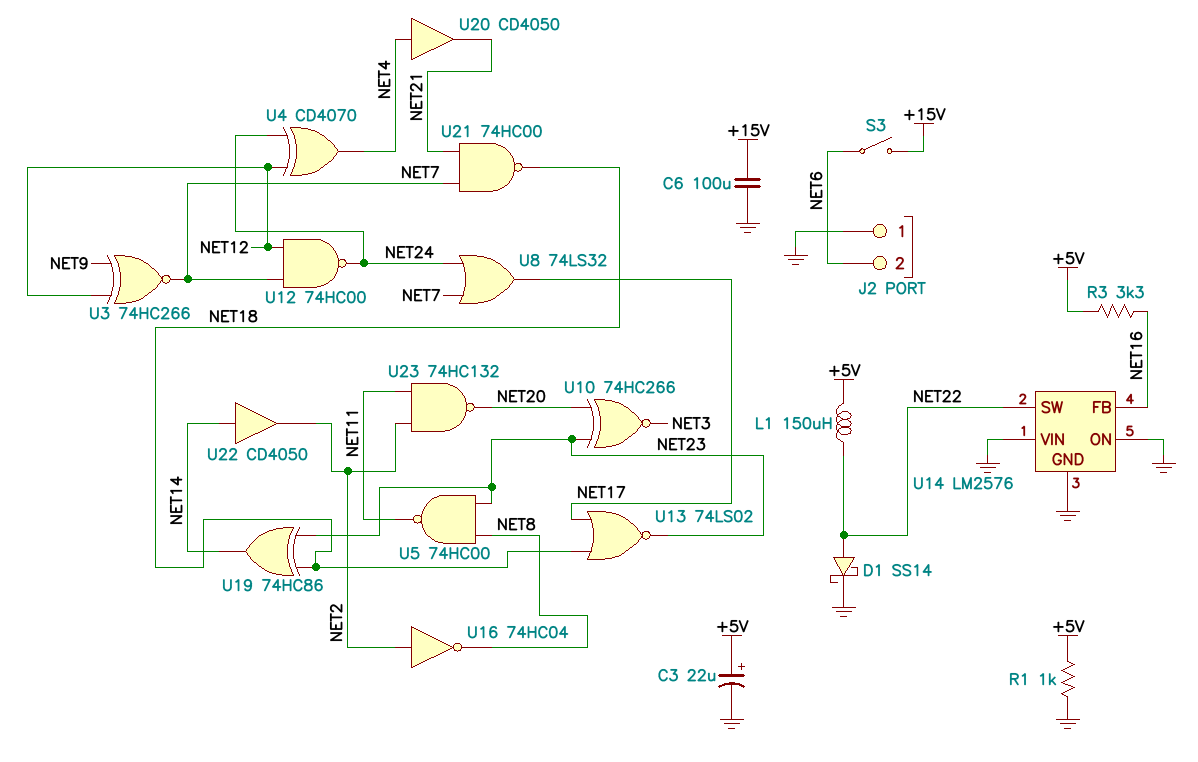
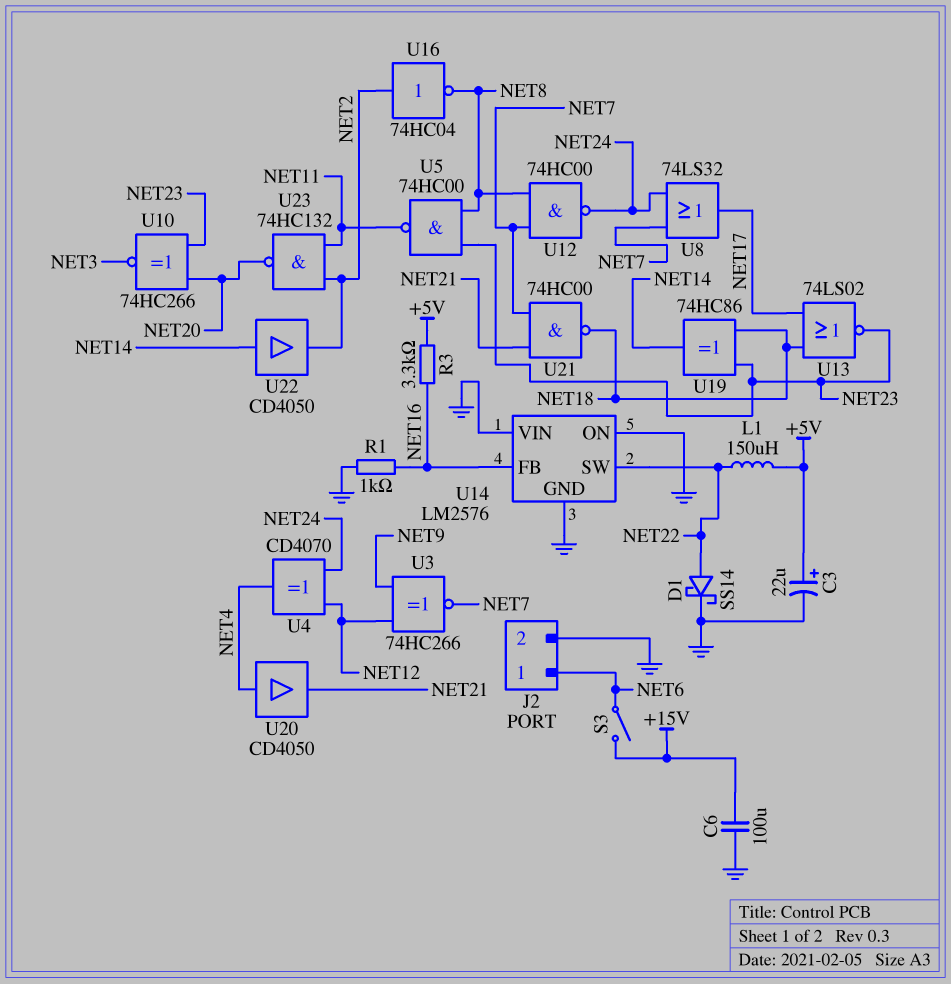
J2 pin 1: GND -> NET6
J2 pin 2: NET6 -> GND
R1: 1k (+5V, GND) -> 1k (GND, NET16)
U12: NAND 74HC00 (in NET7, in NET12, out NET24) -> NAND 74HC00 (in NET7, in NET8, out NET24)

